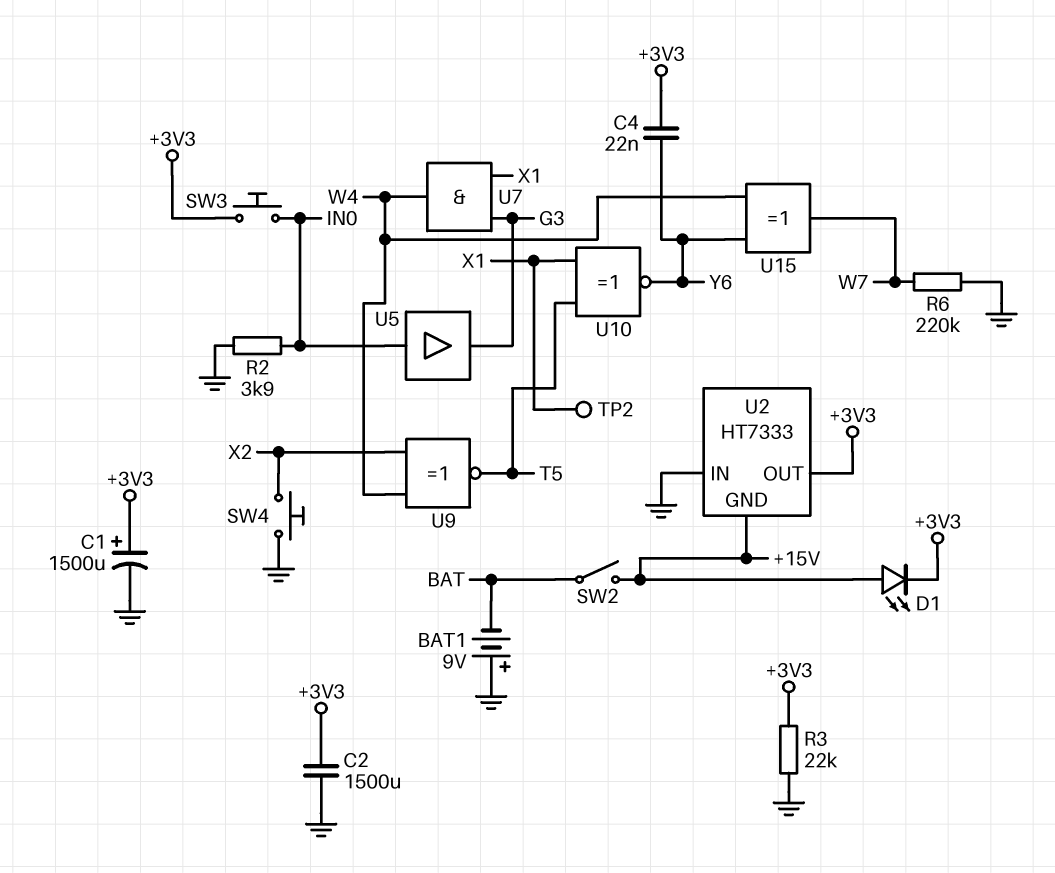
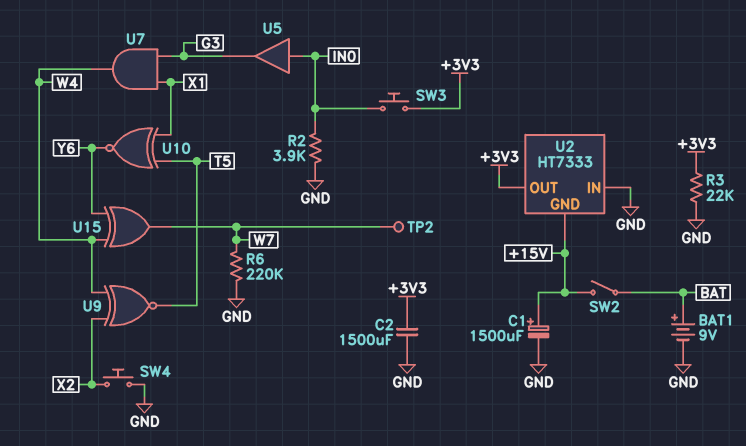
BAT1: 9V (plus GND, minus BAT) -> 9V (plus BAT, minus GND)
C1: 1500uF (plus +3V3, minus GND) -> 1500uF (plus +15V, minus GND)
C4: 22nF (+3V3, Y6) -> none
D1: LED (A +15V, K +3V3) -> none
TP2: test point (X1) -> test point (W7)

